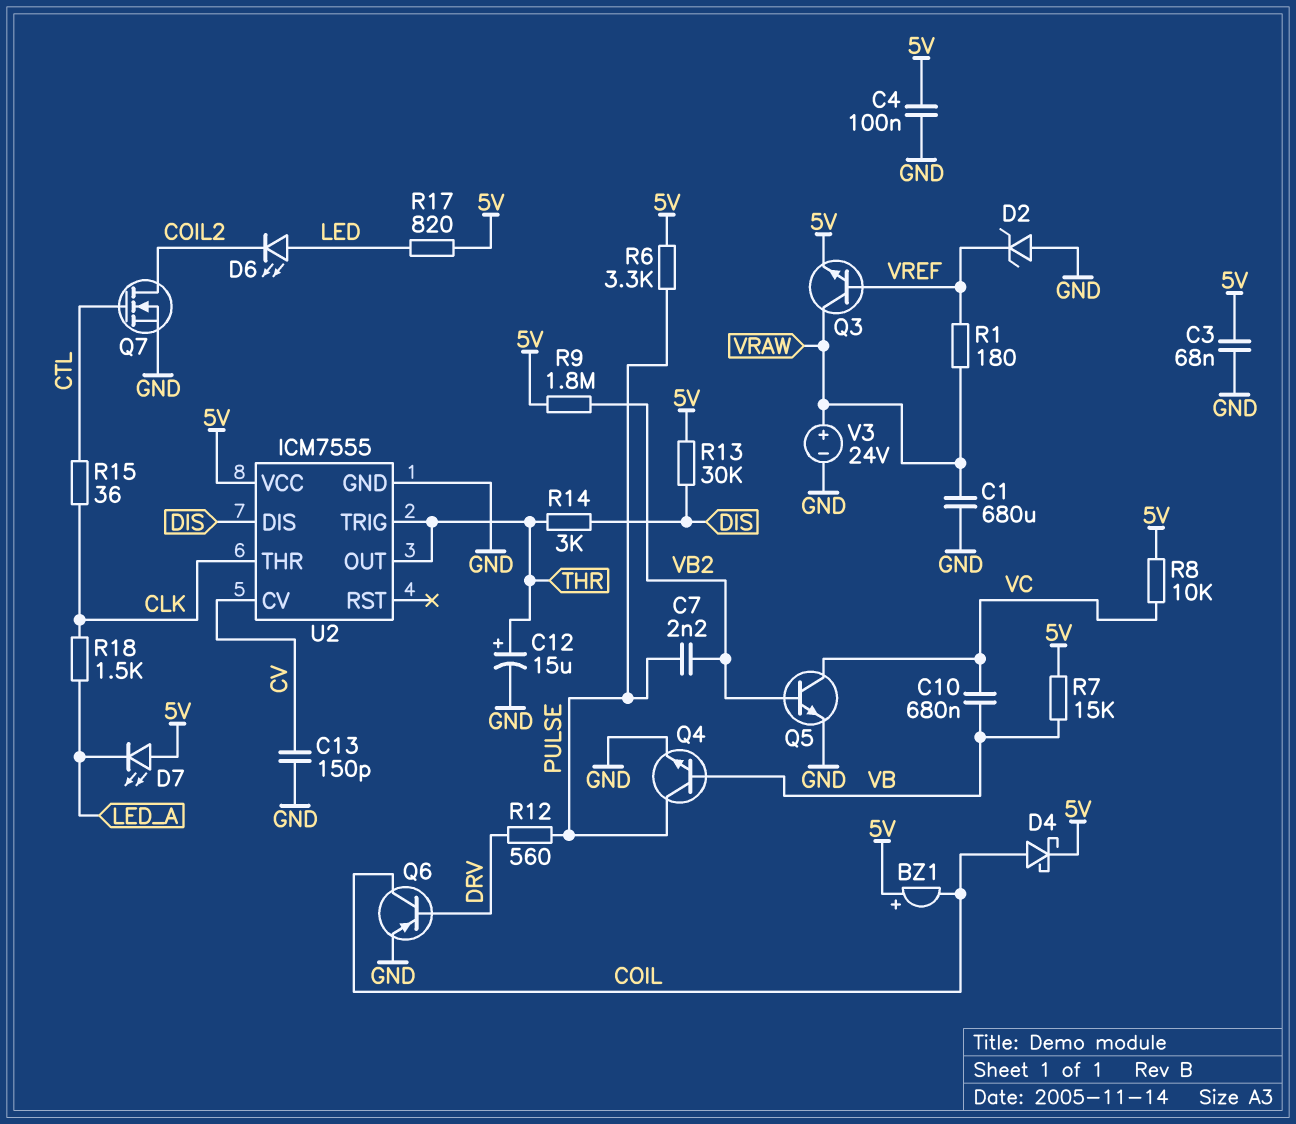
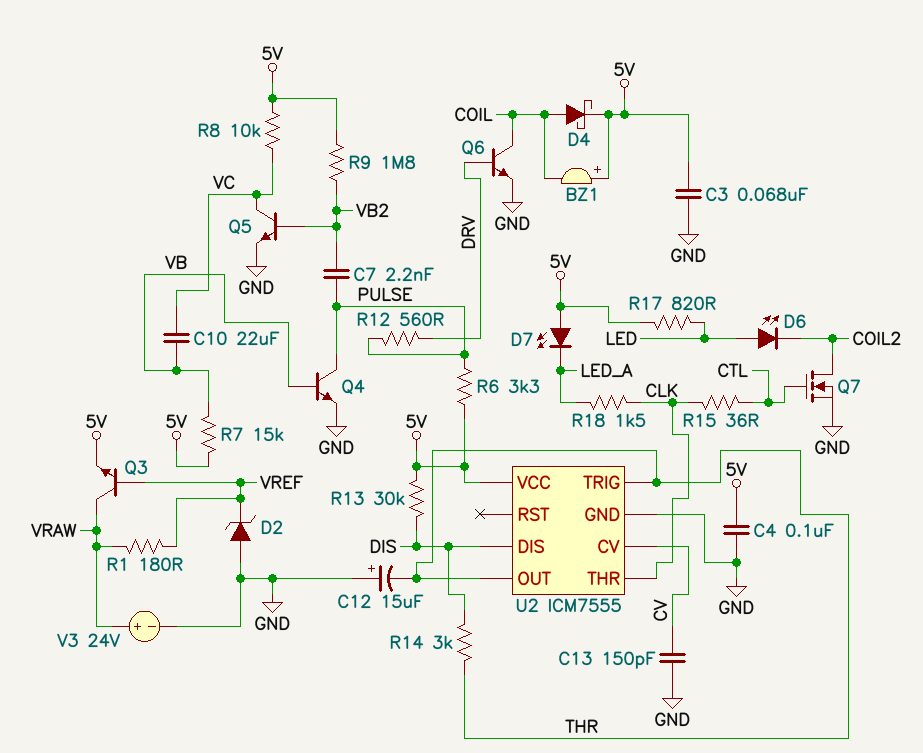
C1: 680uF (GND, VRAW) -> none
C10: 680nF (VB, VC) -> 22uF (VB, VC)
C12: 15uF (plus THR, minus GND) -> 15uF (plus GND, minus THR)
Q6: PNP (B DRV, C COIL, E GND) -> NPN (B DRV, C COIL, E GND)

